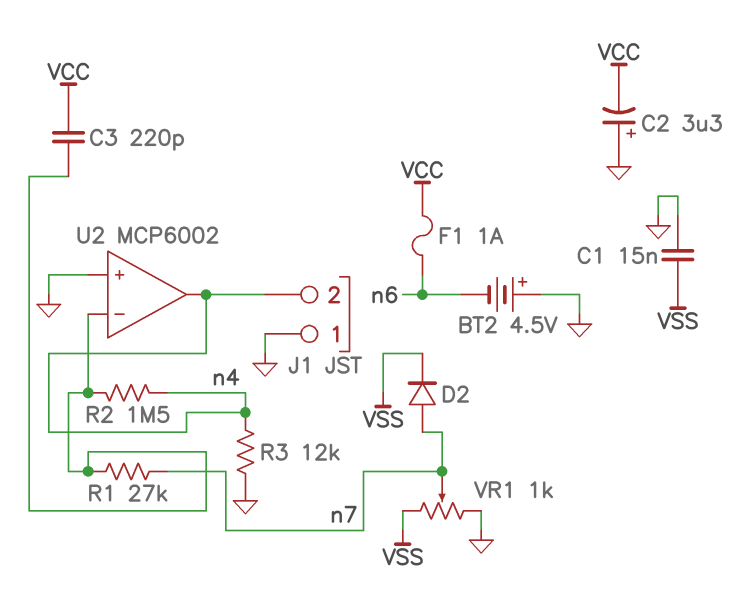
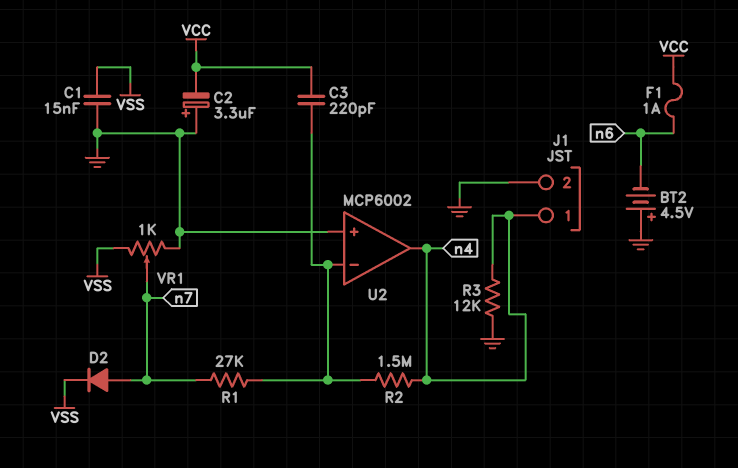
J1 pin 1: GND -> n4
J1 pin 2: n4 -> GND

